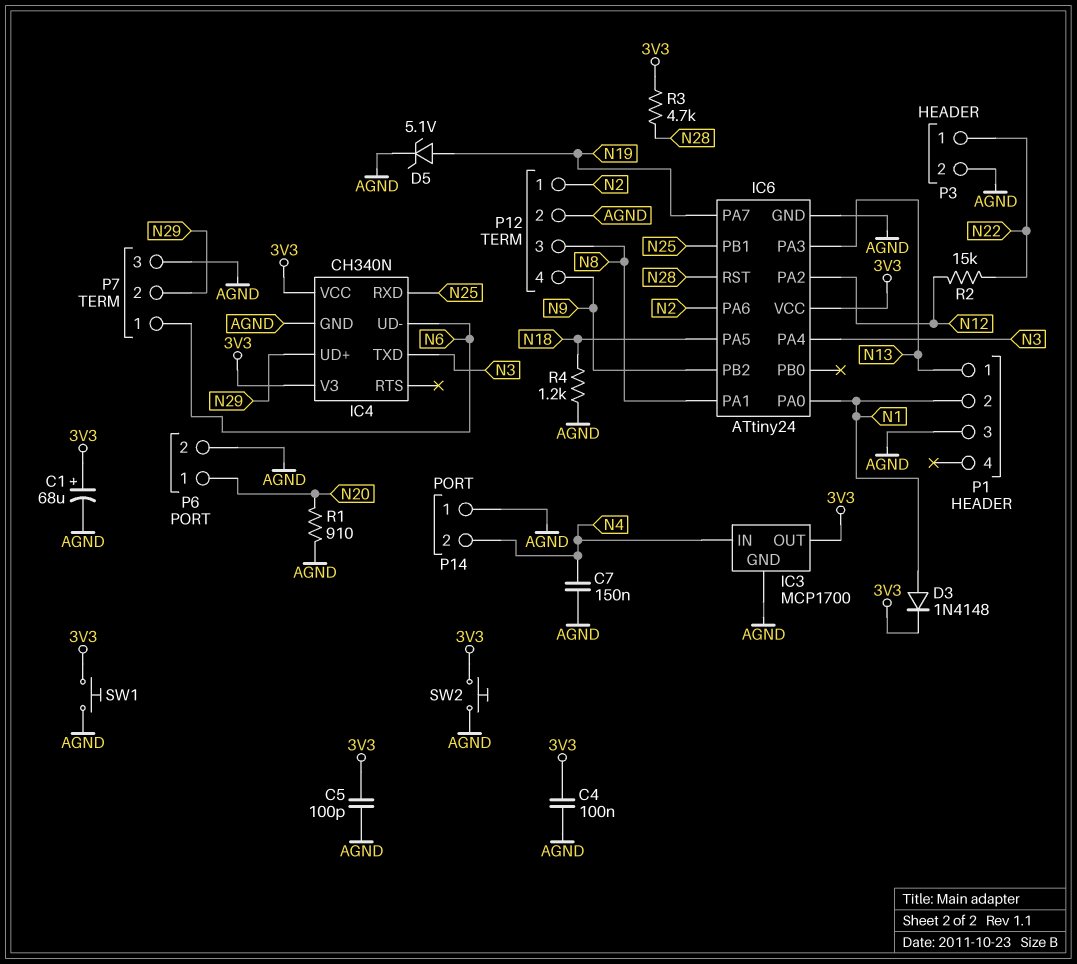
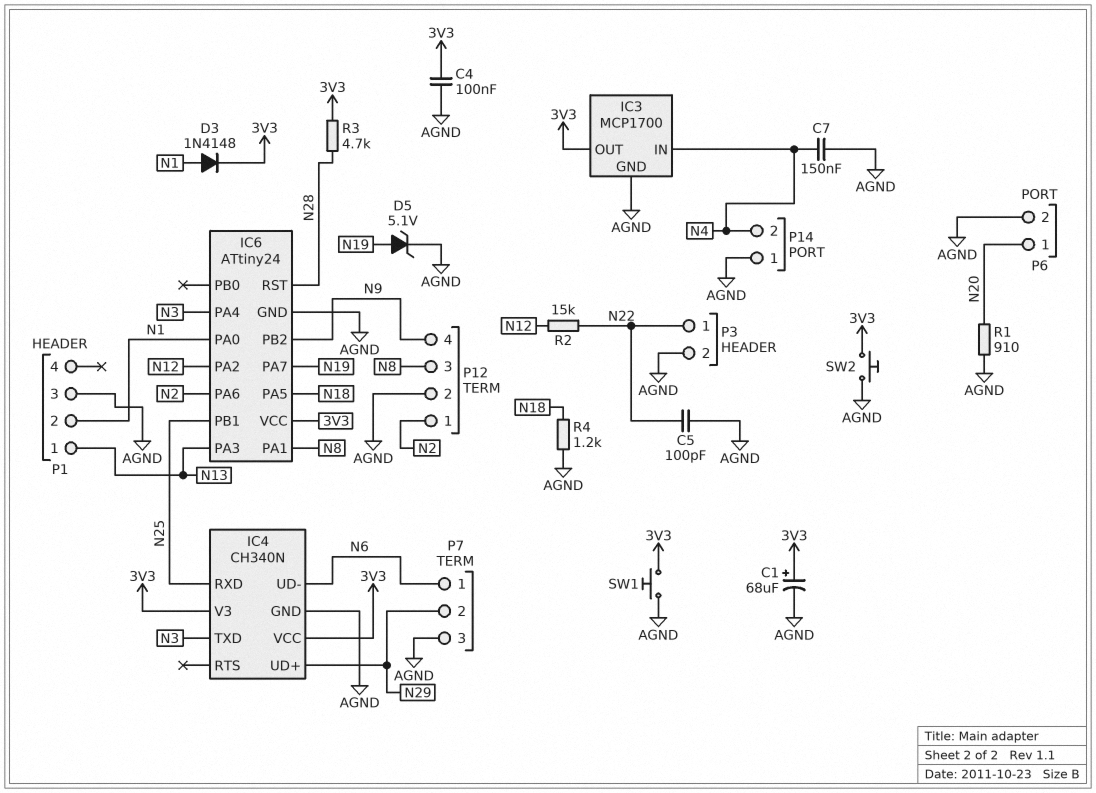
C5: 100pF (3V3, AGND) -> 100pF (AGND, N22)

